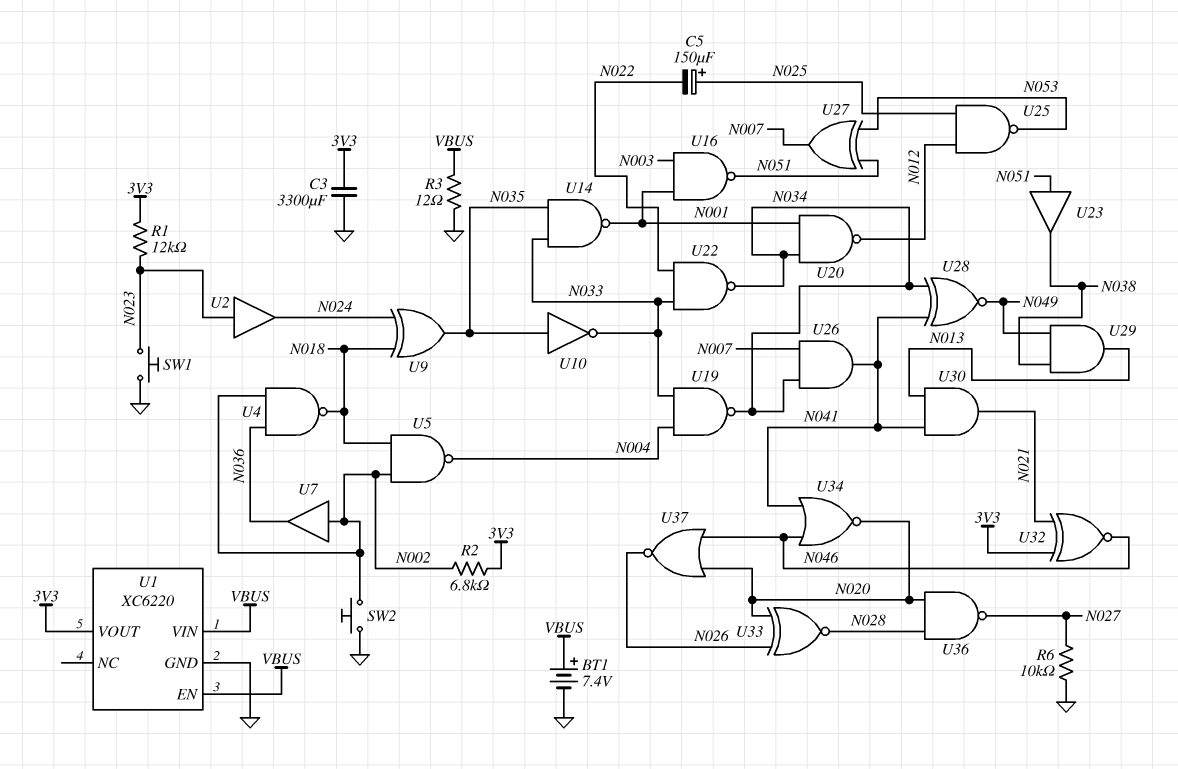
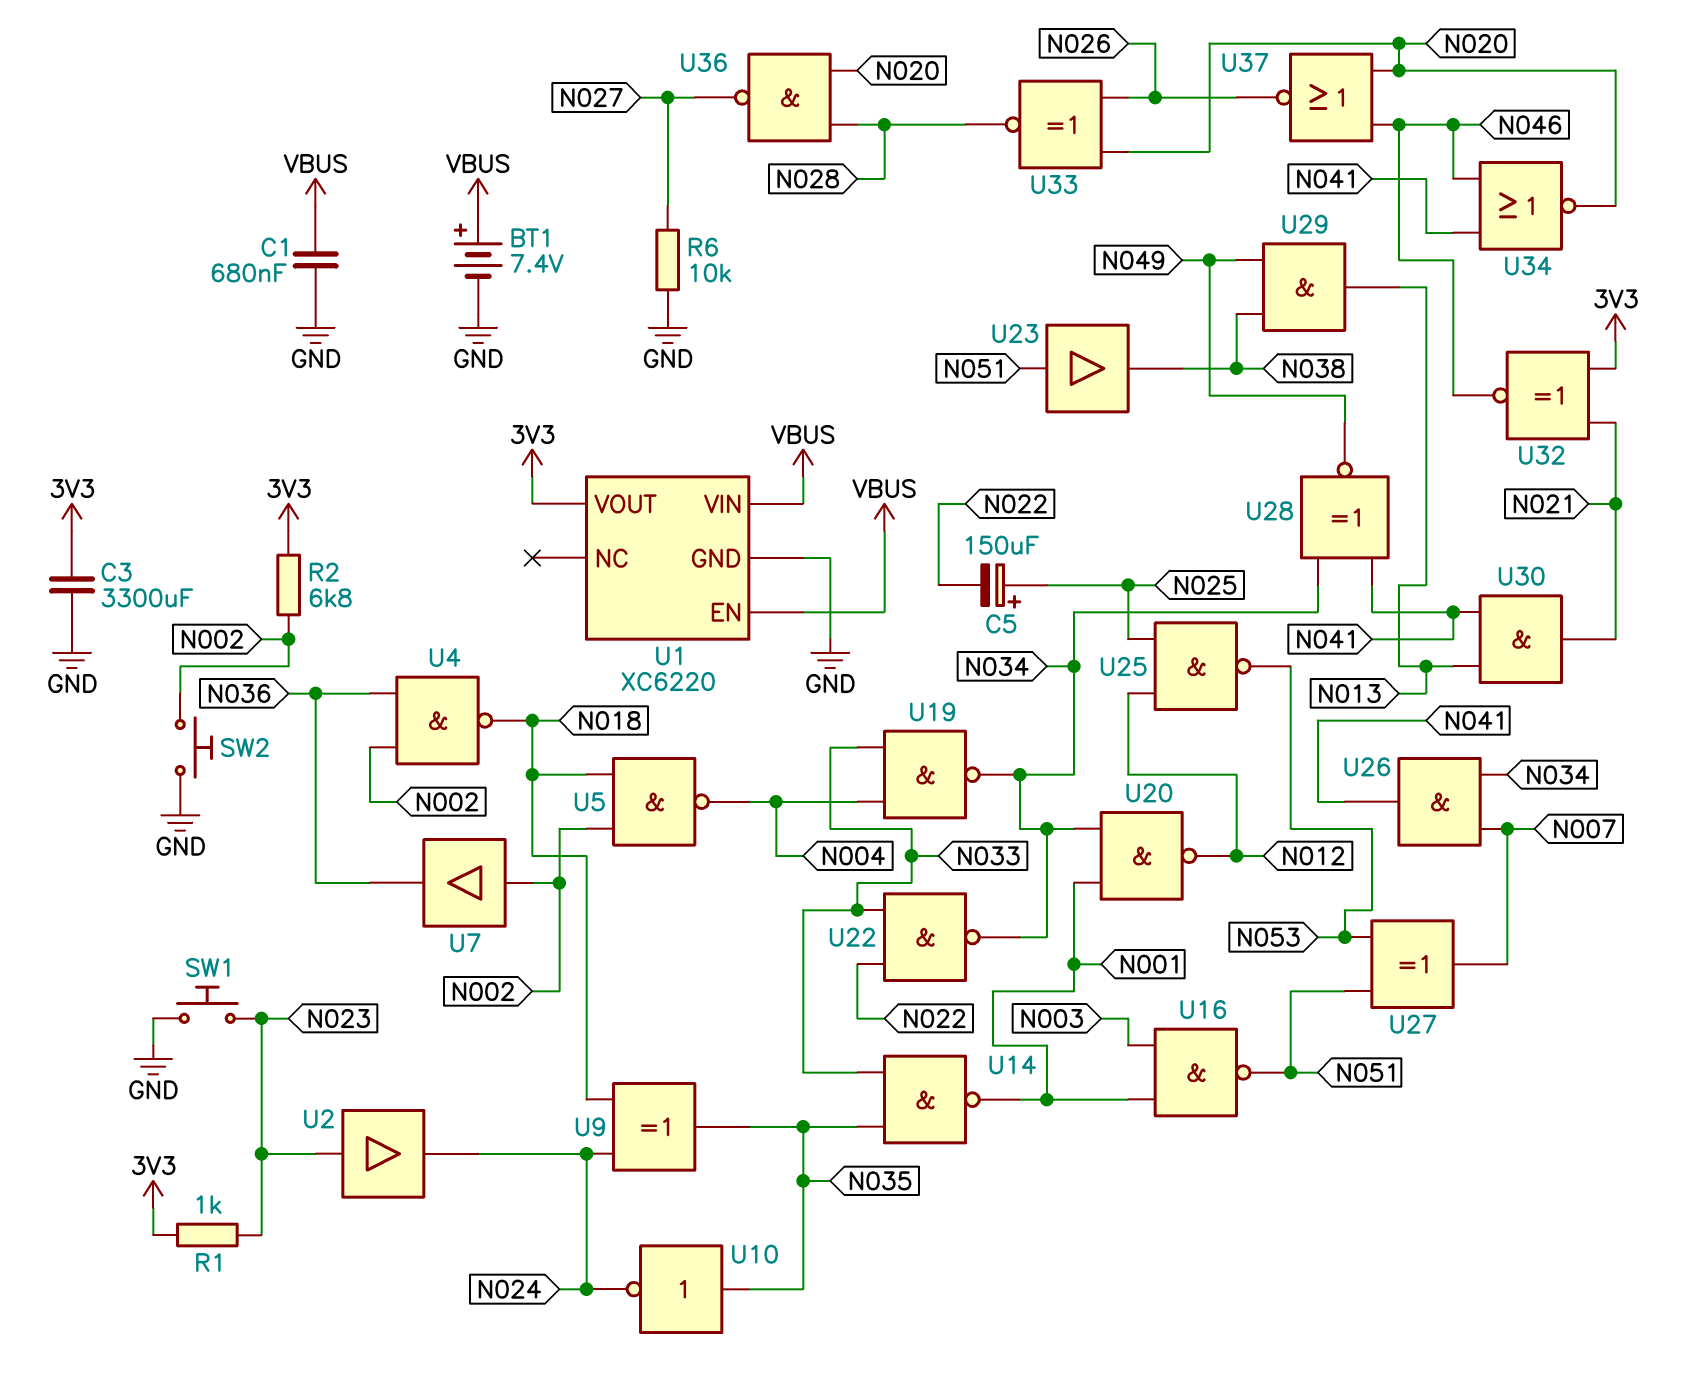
C1: none -> 680nF (GND, VBUS)
R1: 12k (3V3, N023) -> 1k (3V3, N023)
R3: 12 (GND, VBUS) -> none
U10: NOT (in N035, out N033) -> NOT (in N035, out N024)

